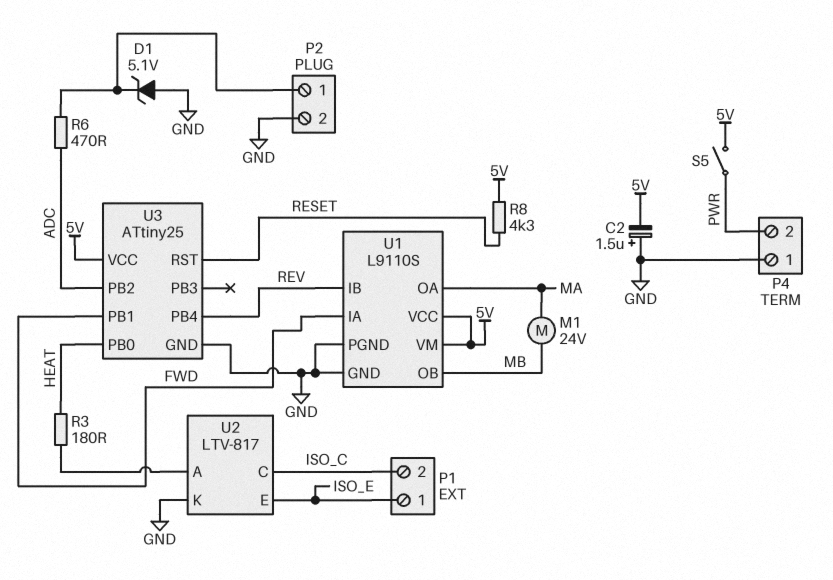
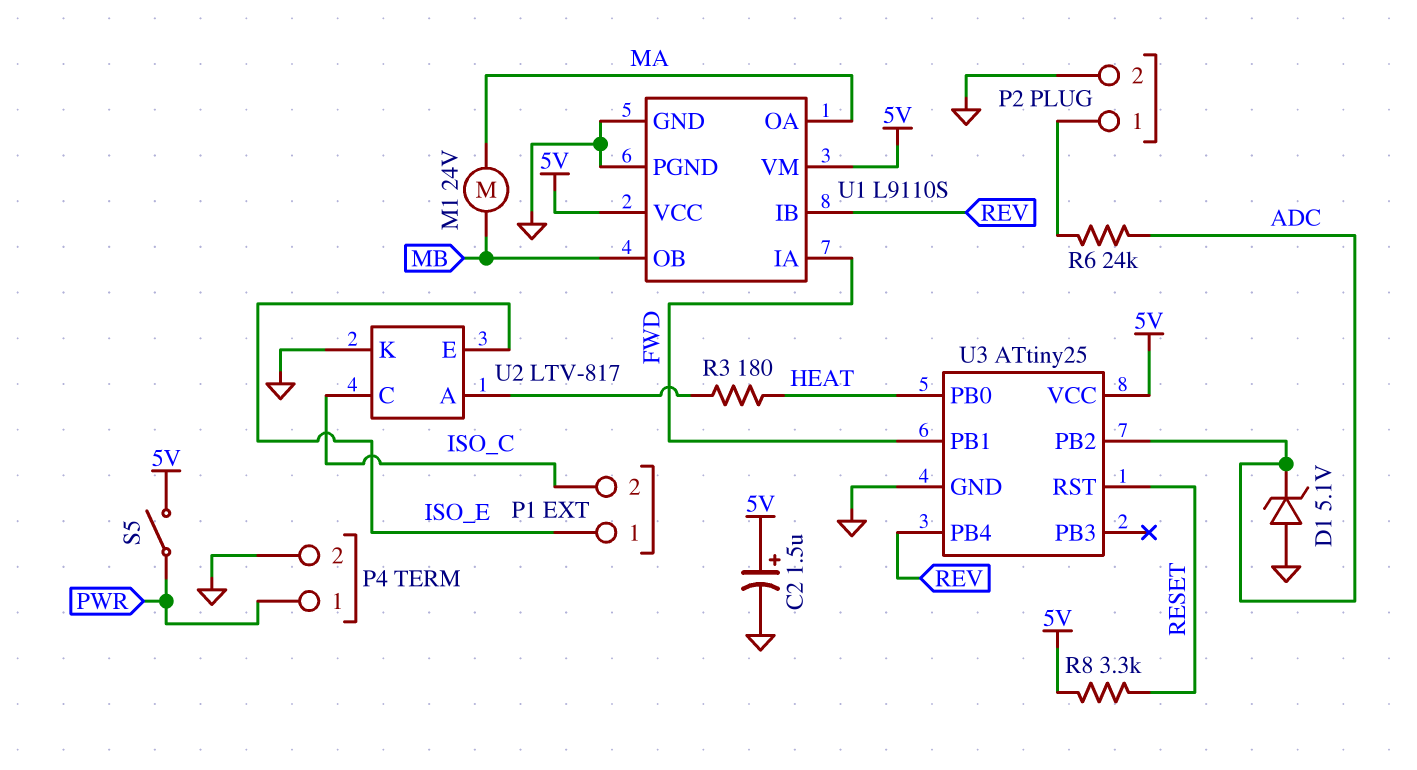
C2: 1.5uF (plus GND, minus 5V) -> 1.5uF (plus 5V, minus GND)
D1: zener 5.1V (A GND, K P2/1) -> zener 5.1V (A GND, K ADC)
P4 pin 1: GND -> PWR
P4 pin 2: PWR -> GND
R6: 470 (ADC, P2/1) -> 24k (ADC, P2/1)
R8: 4.3k (5V, RESET) -> 3.3k (5V, RESET)

